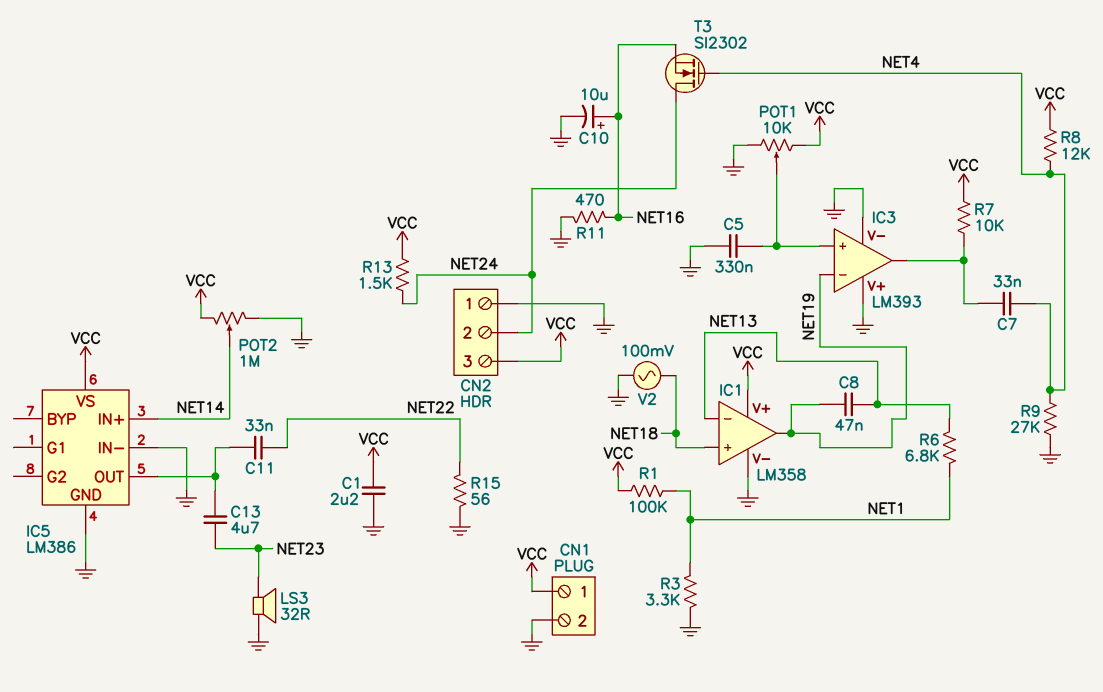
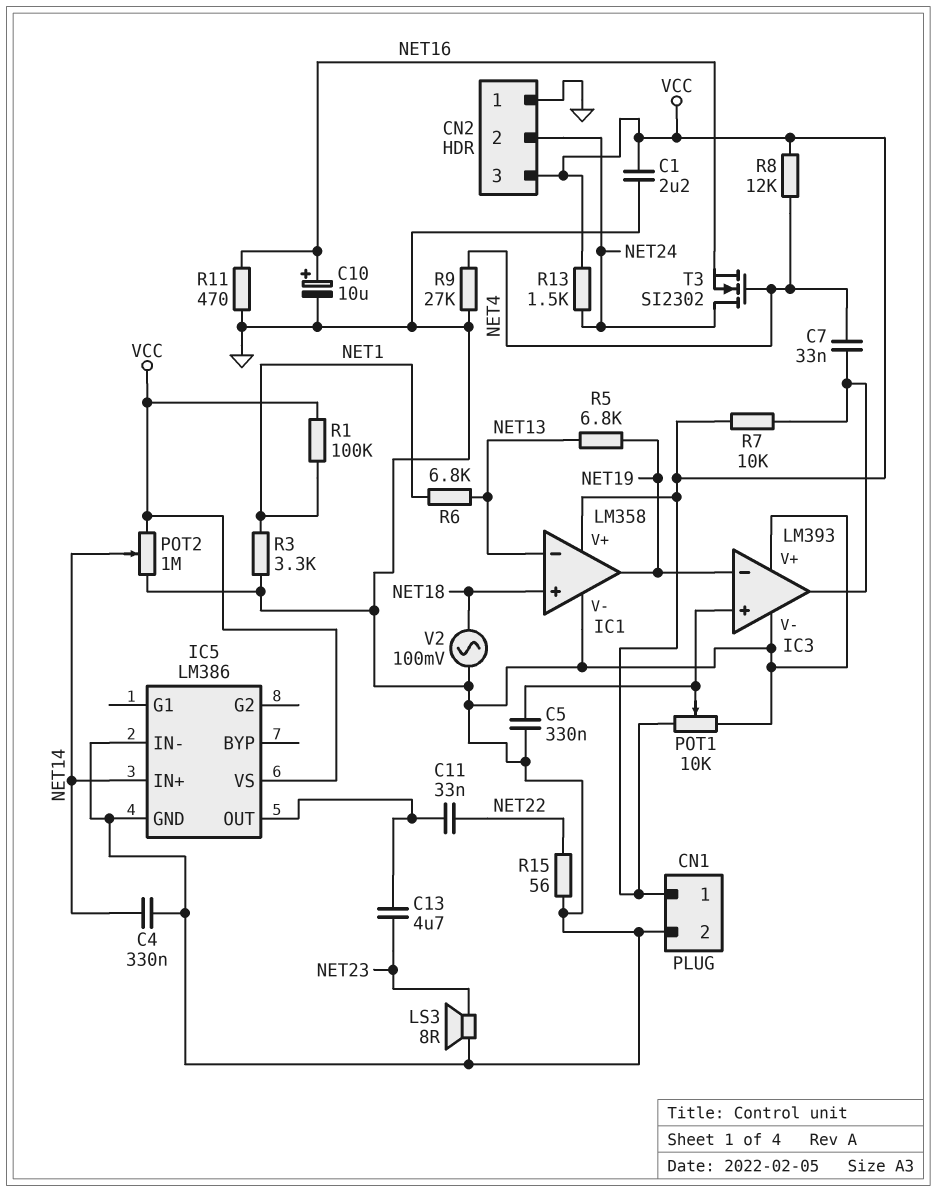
C4: none -> 330nF (GND, NET14)
C8: 47nF (NET13, NET19) -> none
LS3: speaker 32R (GND, NET23) -> speaker 8R (GND, NET23)
R5: none -> 6.8k (NET13, NET19)

